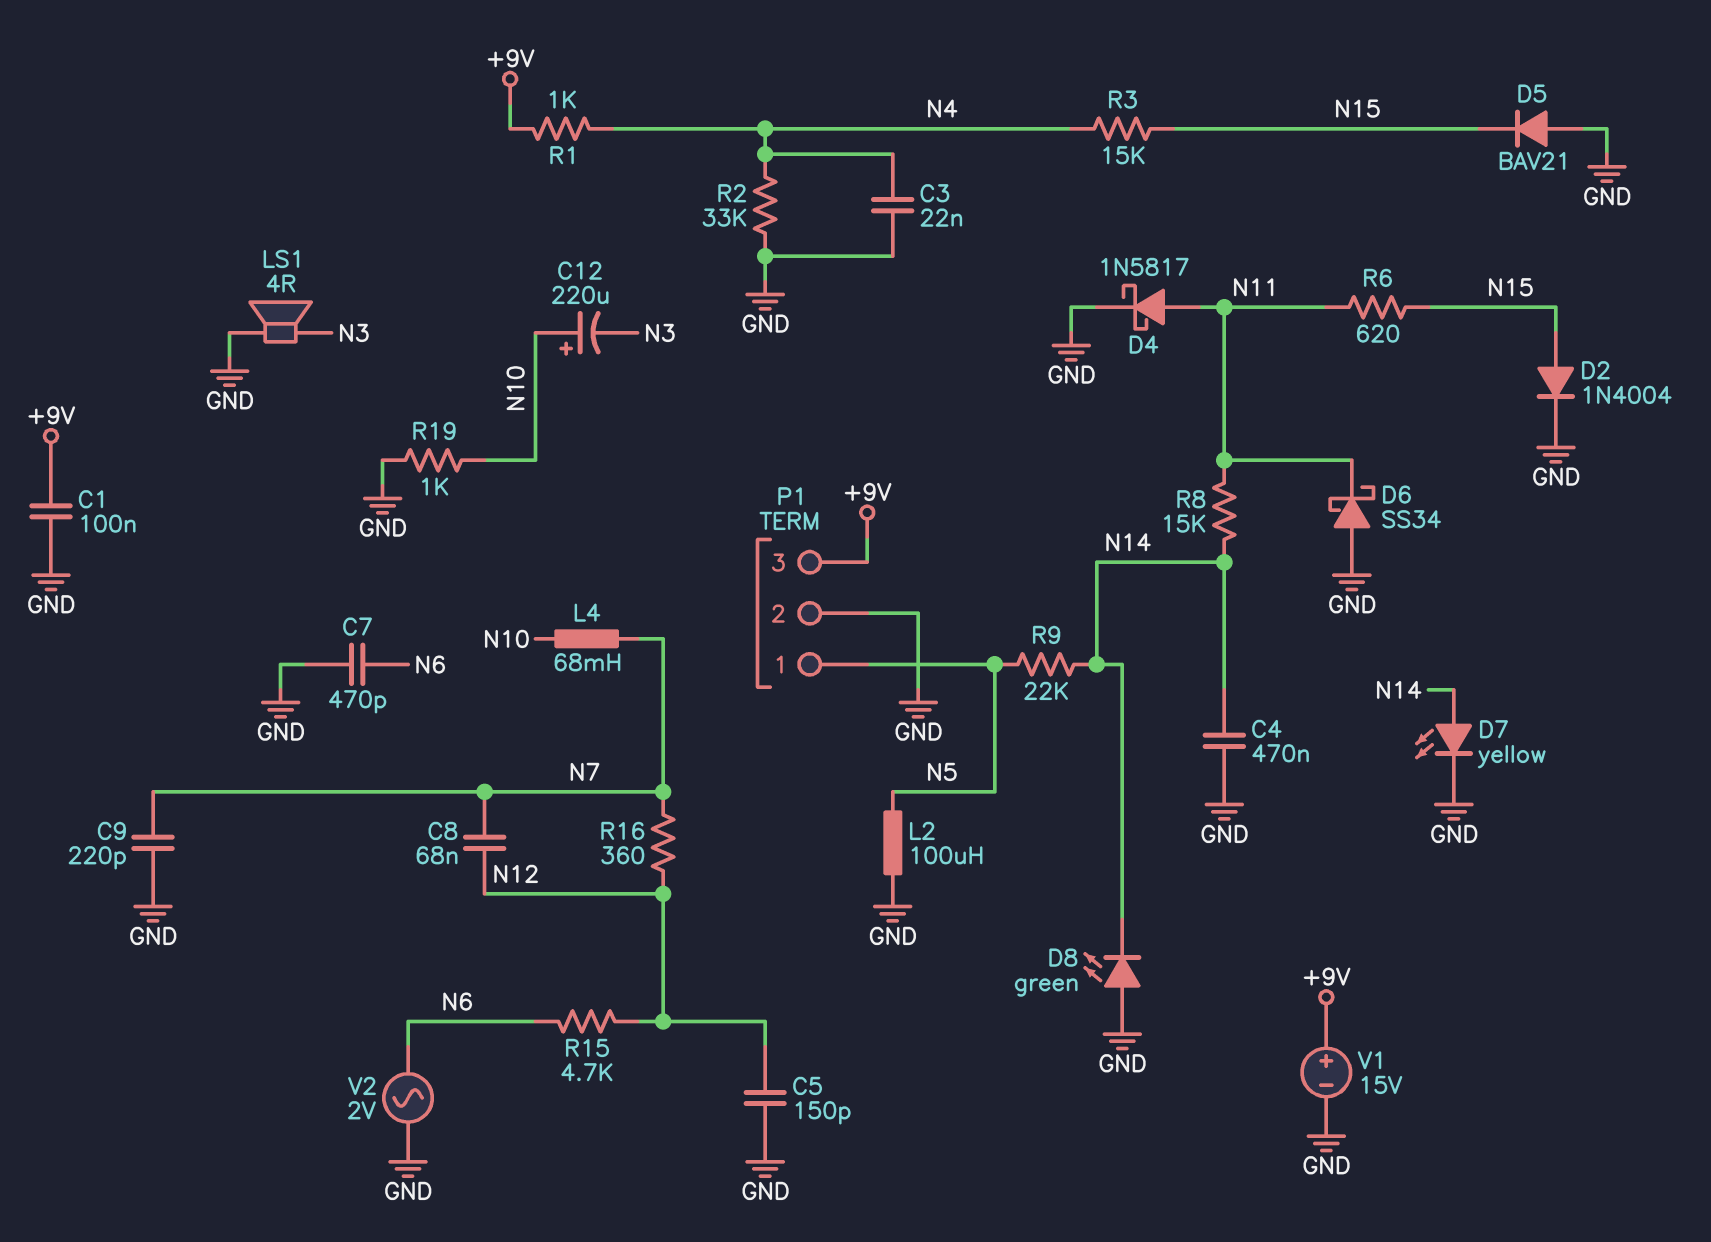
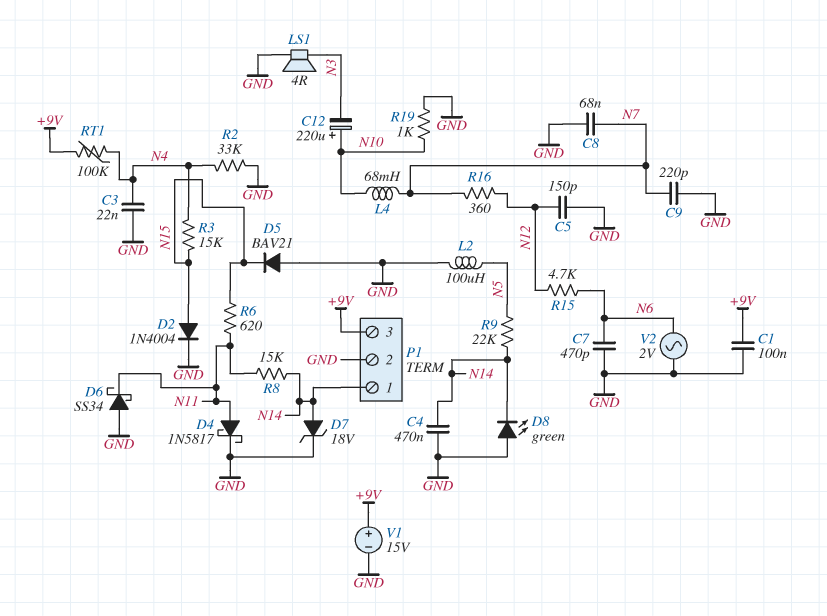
C8: 68nF (N7, N12) -> 68nF (GND, N7)
D7: LED yellow (A N14, K GND) -> zener 18V (A N14, K GND)
P1 pin 1: N5 -> N14
R1: 1k (+9V, N4) -> none
RT1: none -> 100k (+9V, N4)

